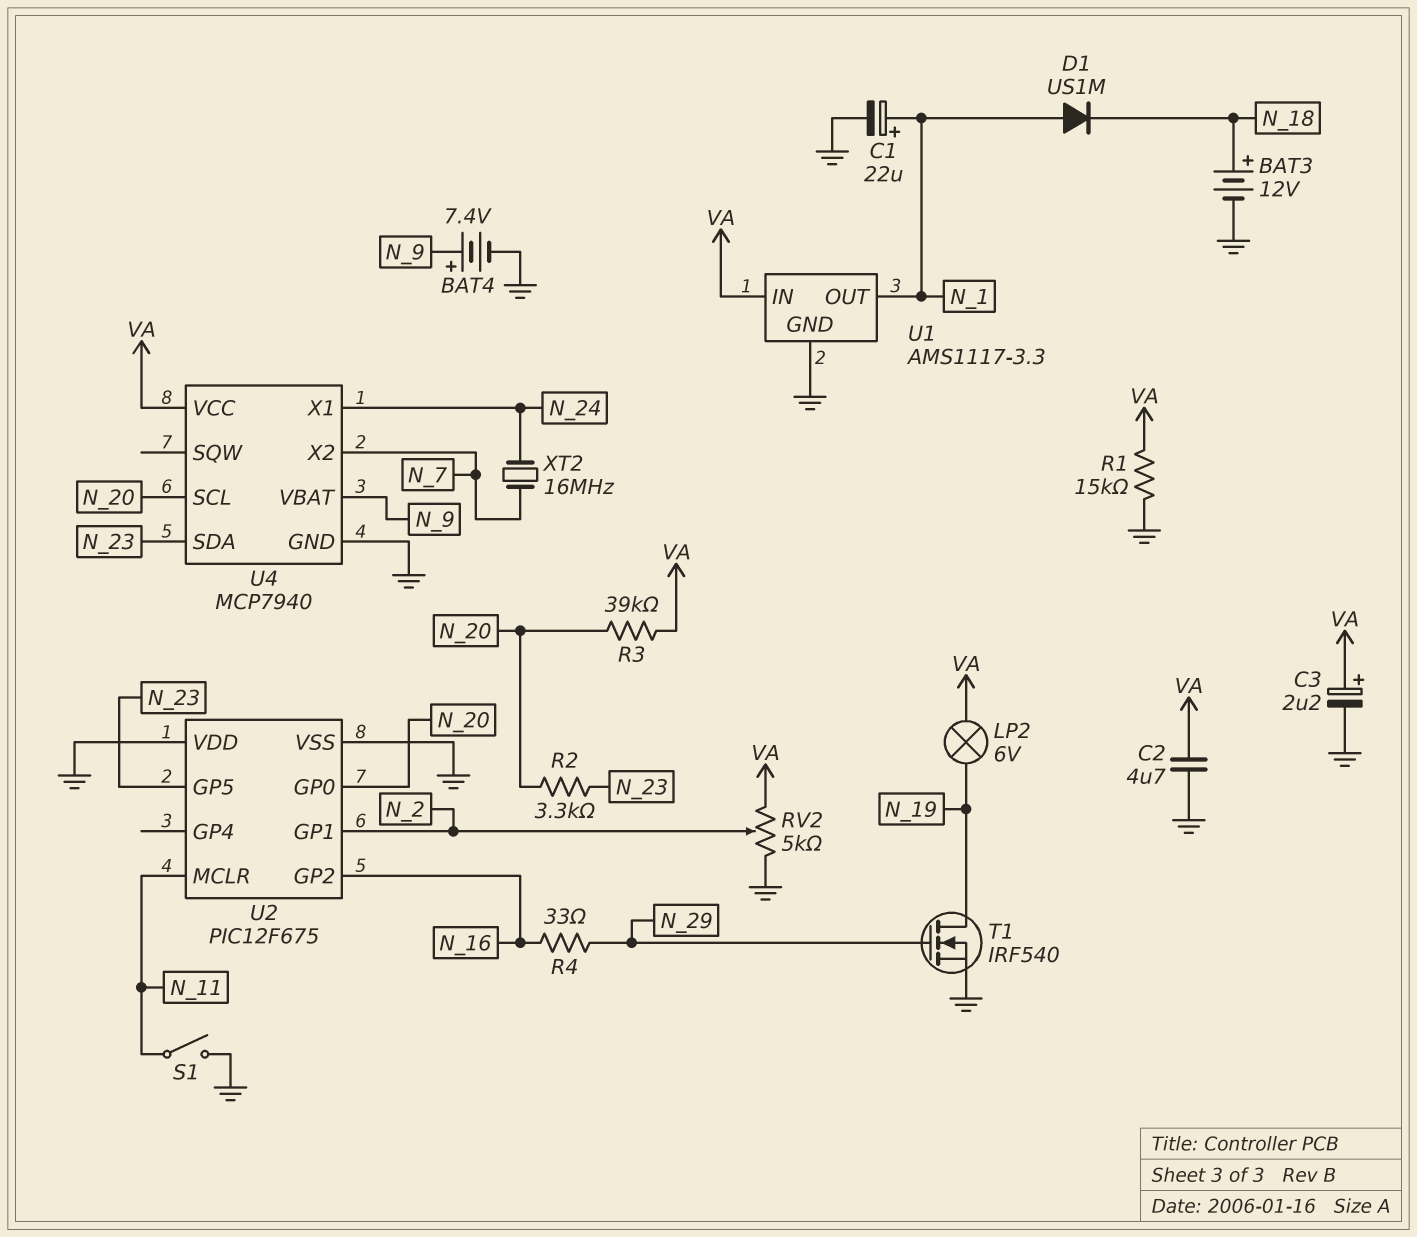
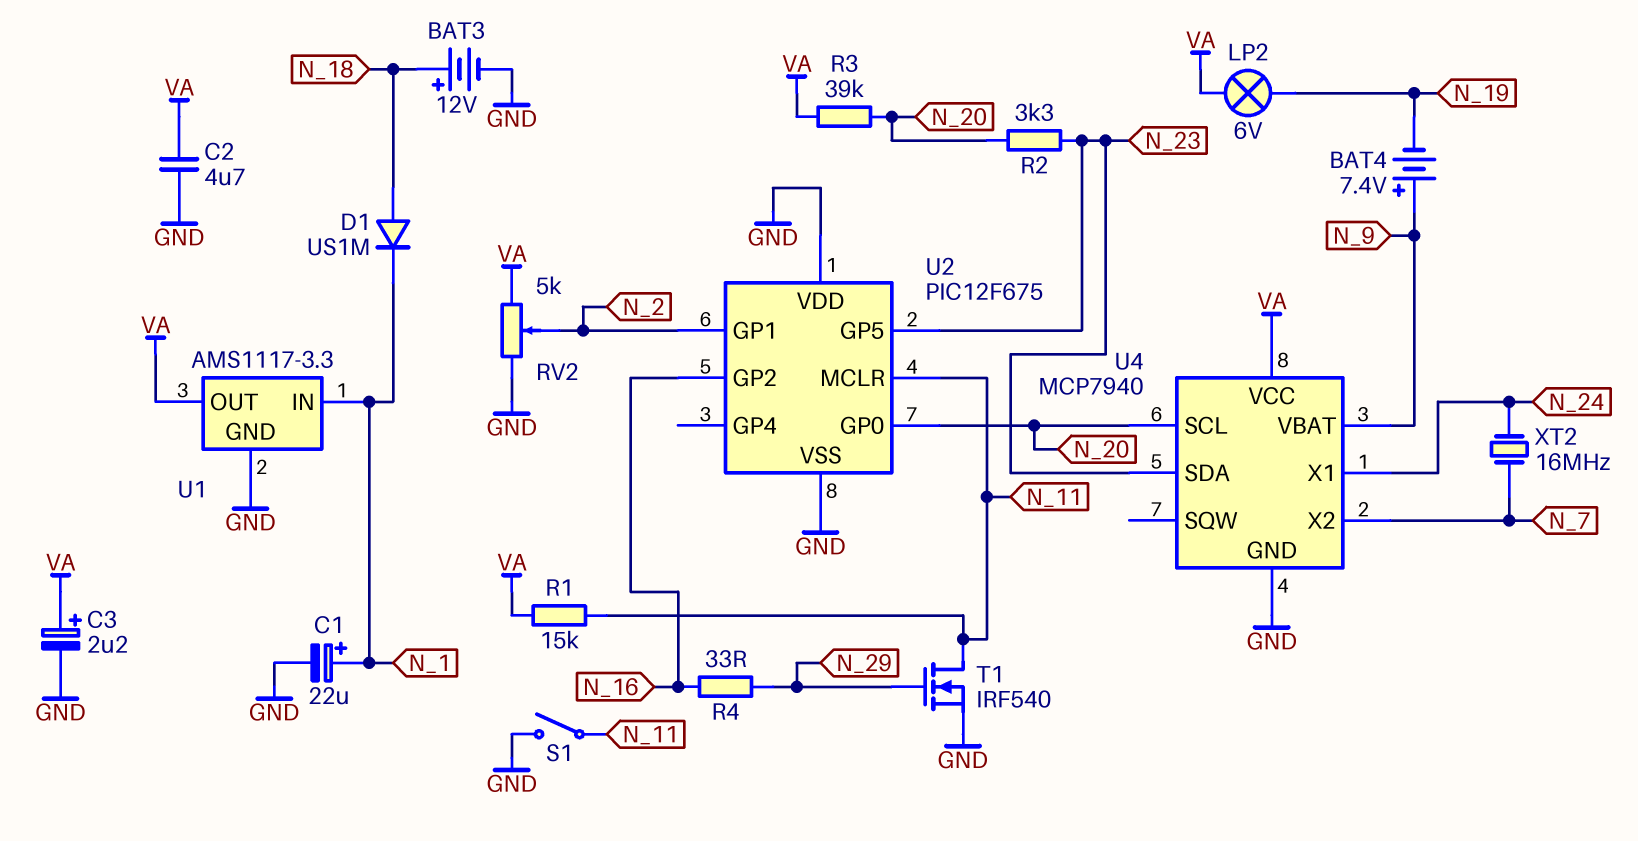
BAT4: 7.4V (plus N_9, minus GND) -> 7.4V (plus N_9, minus N_19)
D1: diode US1M (A N_1, K N_18) -> diode US1M (A N_18, K N_1)
R1: 15k (GND, VA) -> 15k (N_11, VA)
T1: NMOS IRF540 (G N_29, D N_19, S GND) -> NMOS IRF540 (G N_29, D N_11, S GND)
U1 pin IN: VA -> N_1
U1 pin OUT: N_1 -> VA

